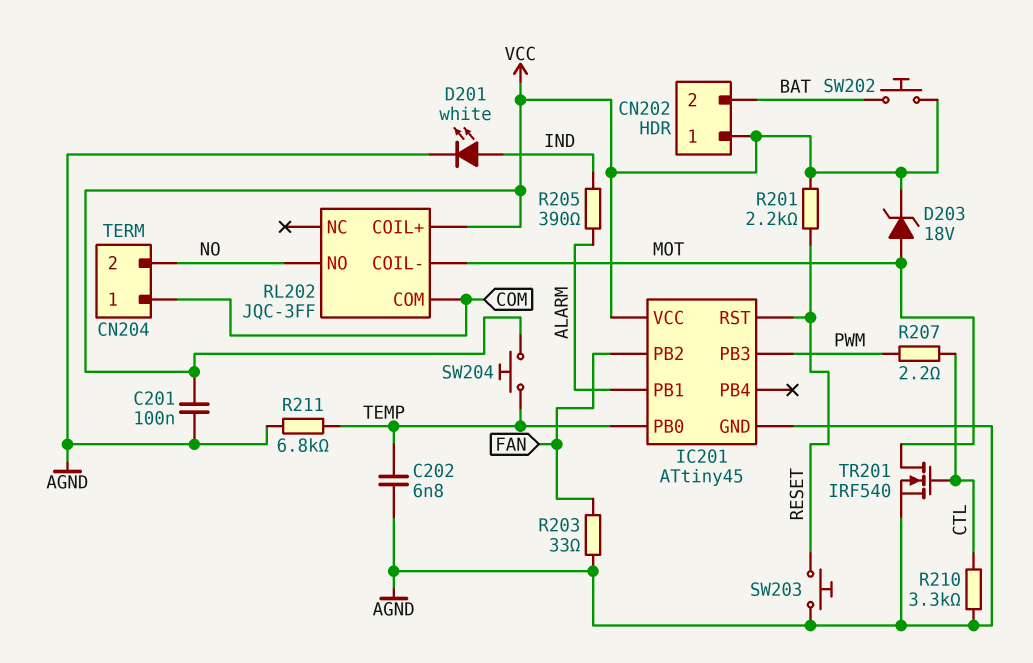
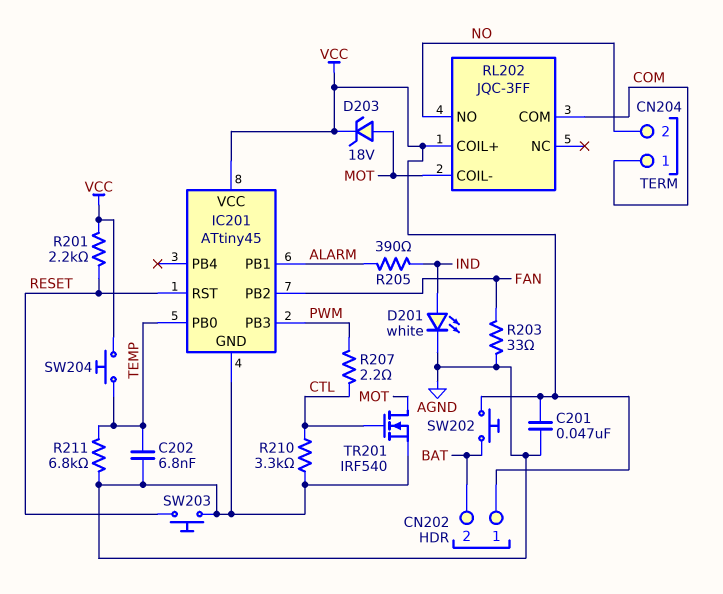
C201: 100nF (AGND, VCC) -> 47nF (AGND, VCC)

